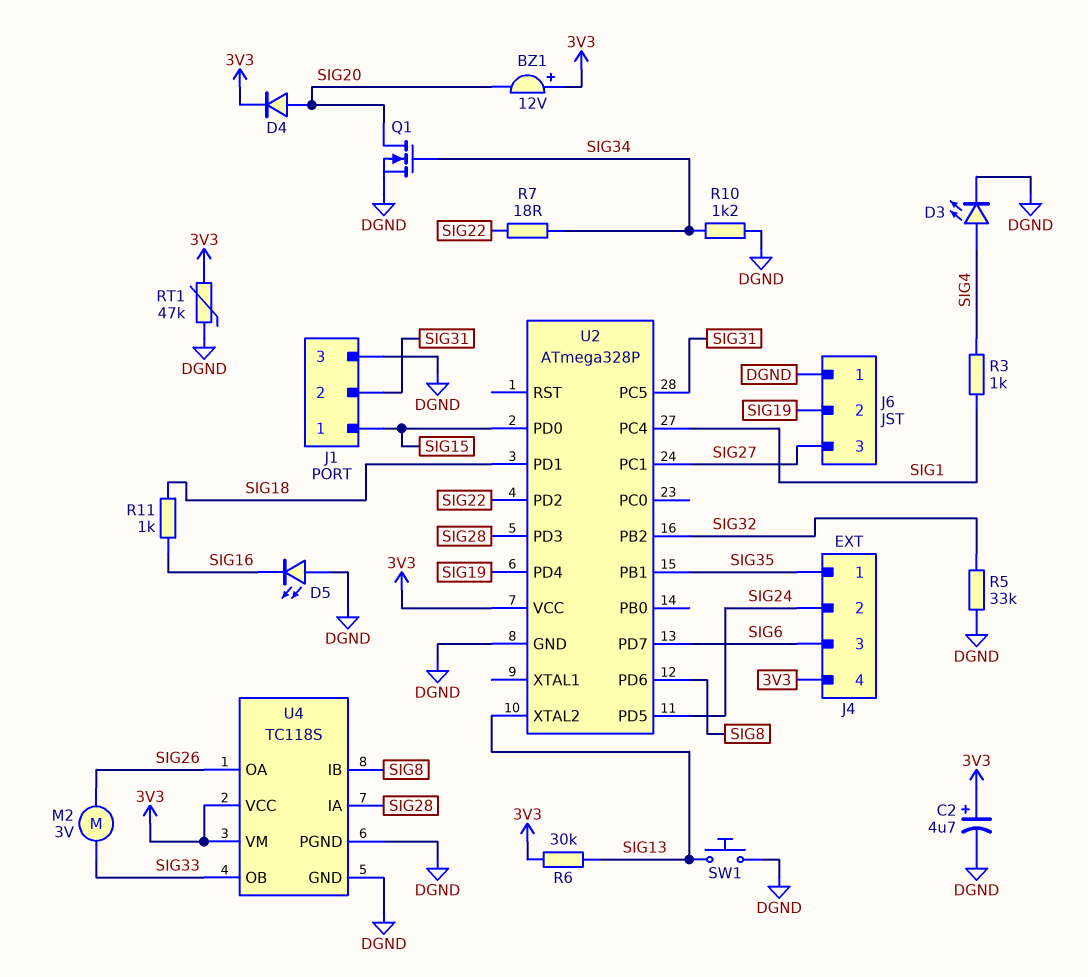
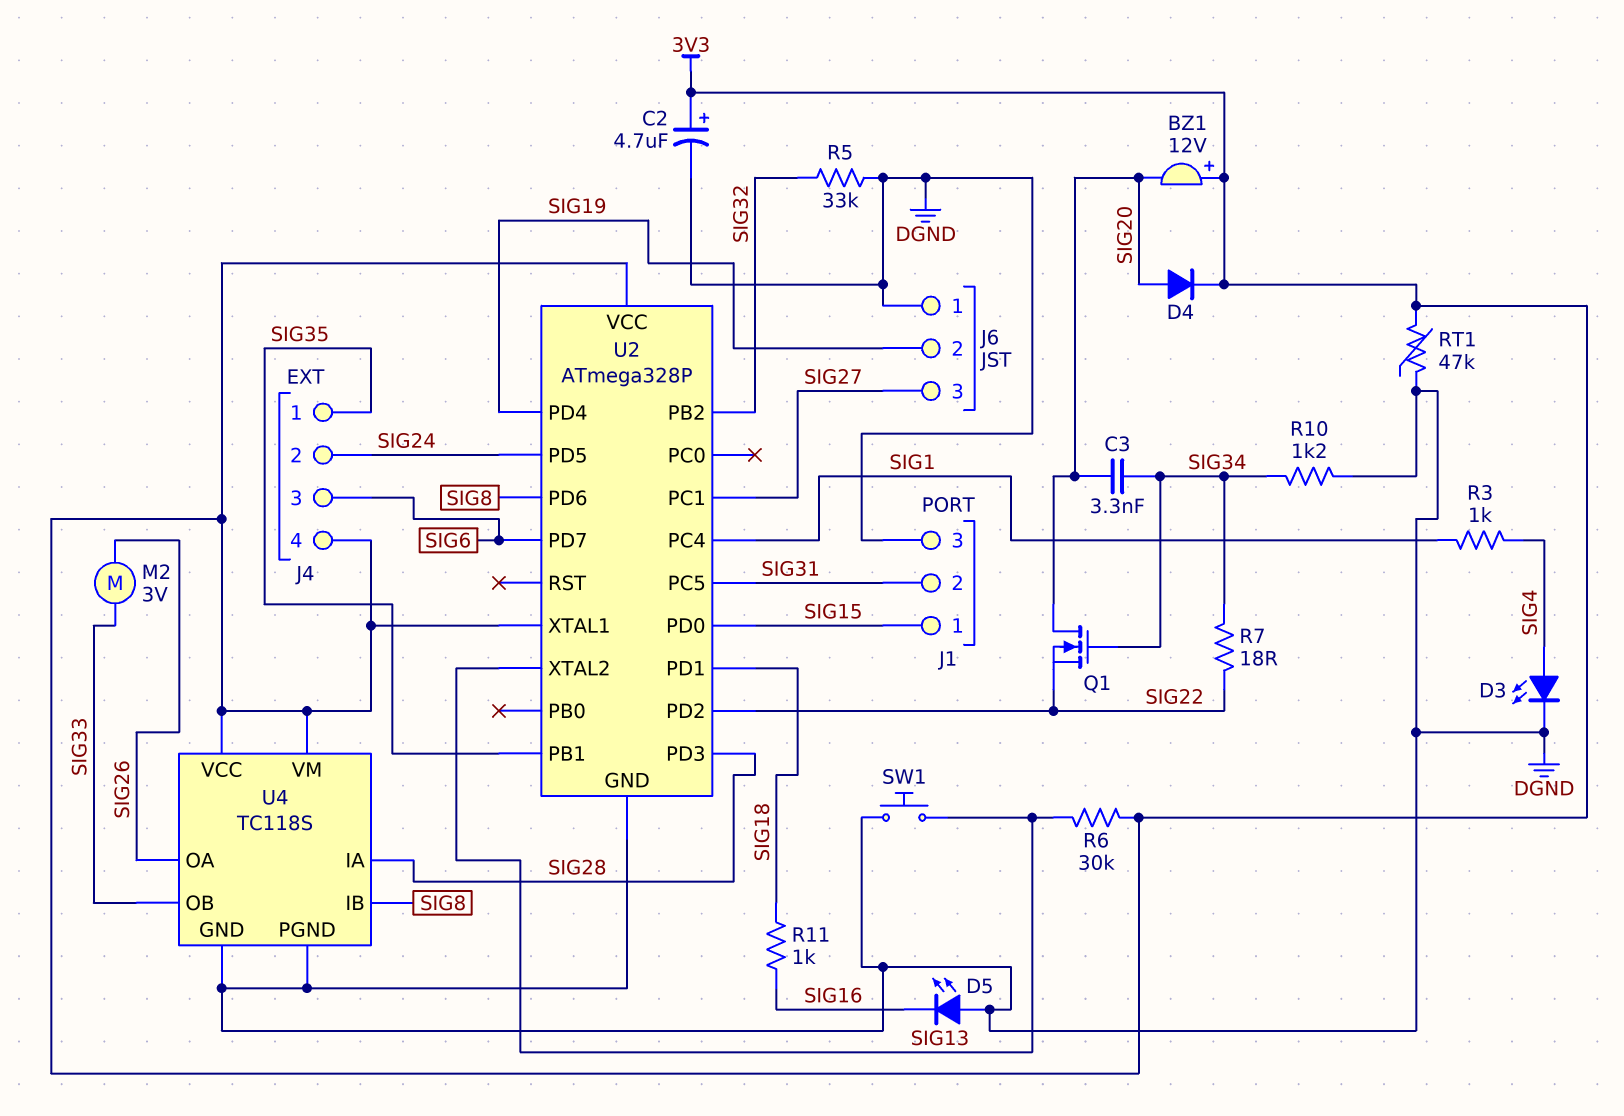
C3: none -> 3.3nF (SIG20, SIG34)
Q1: NMOS (G SIG34, D SIG20, S DGND) -> NMOS (G SIG34, D SIG20, S SIG22)
U2 pin XTAL1: none -> 3V3

